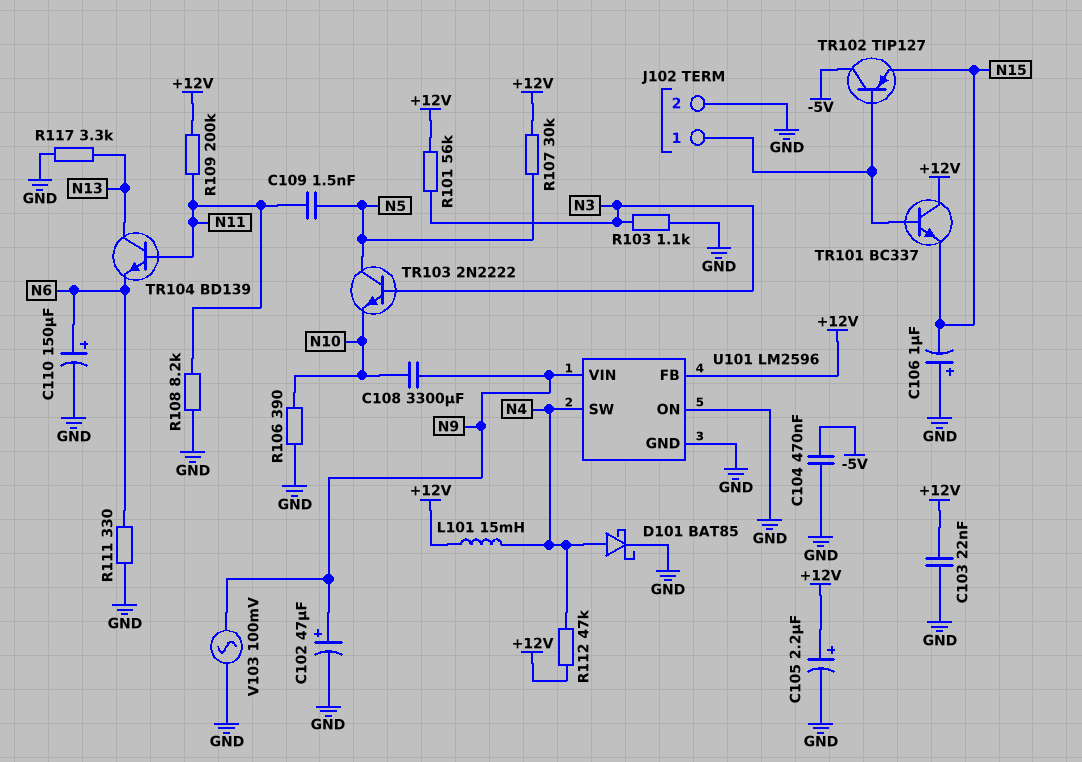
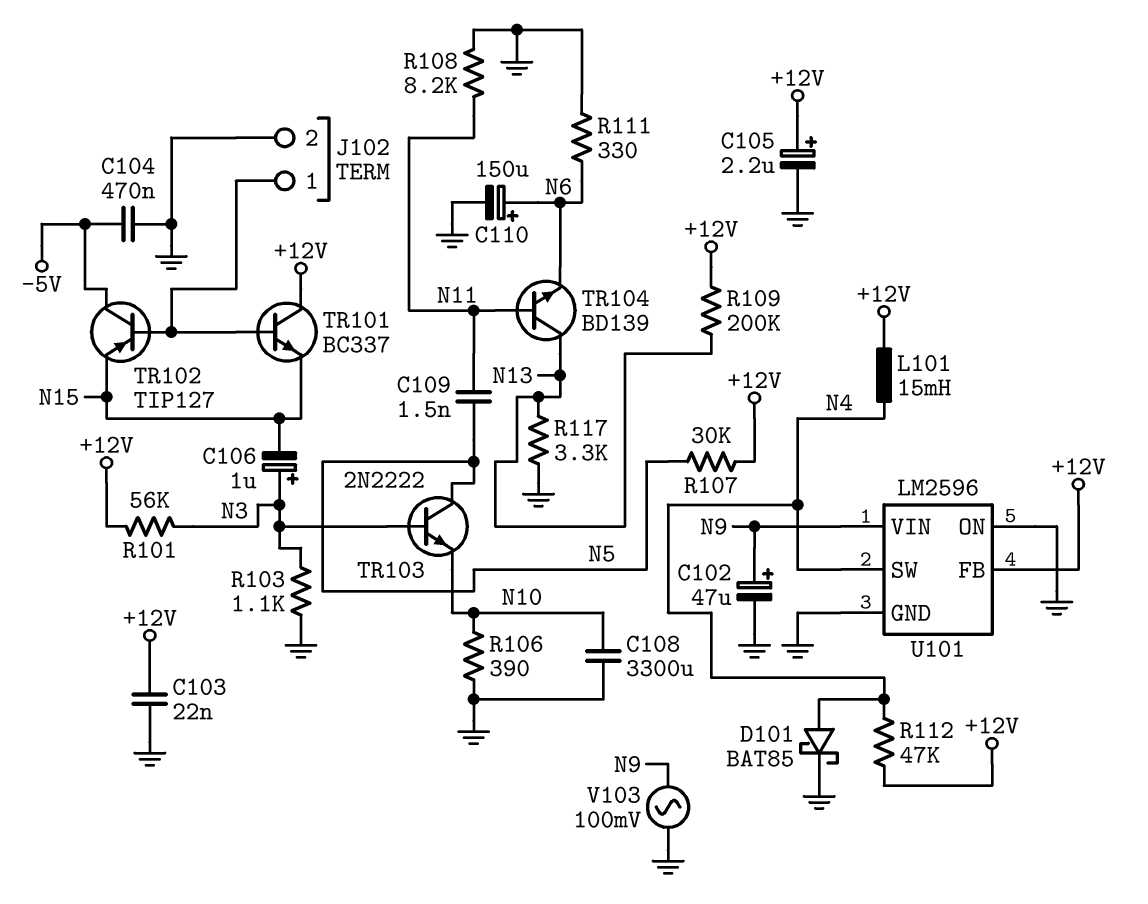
C106: 1uF (plus GND, minus N15) -> 1uF (plus N3, minus N15)
C108: 3300uF (N9, N10) -> 3300uF (GND, N10)
R109: 200k (+12V, N11) -> 200k (+12V, N13)

